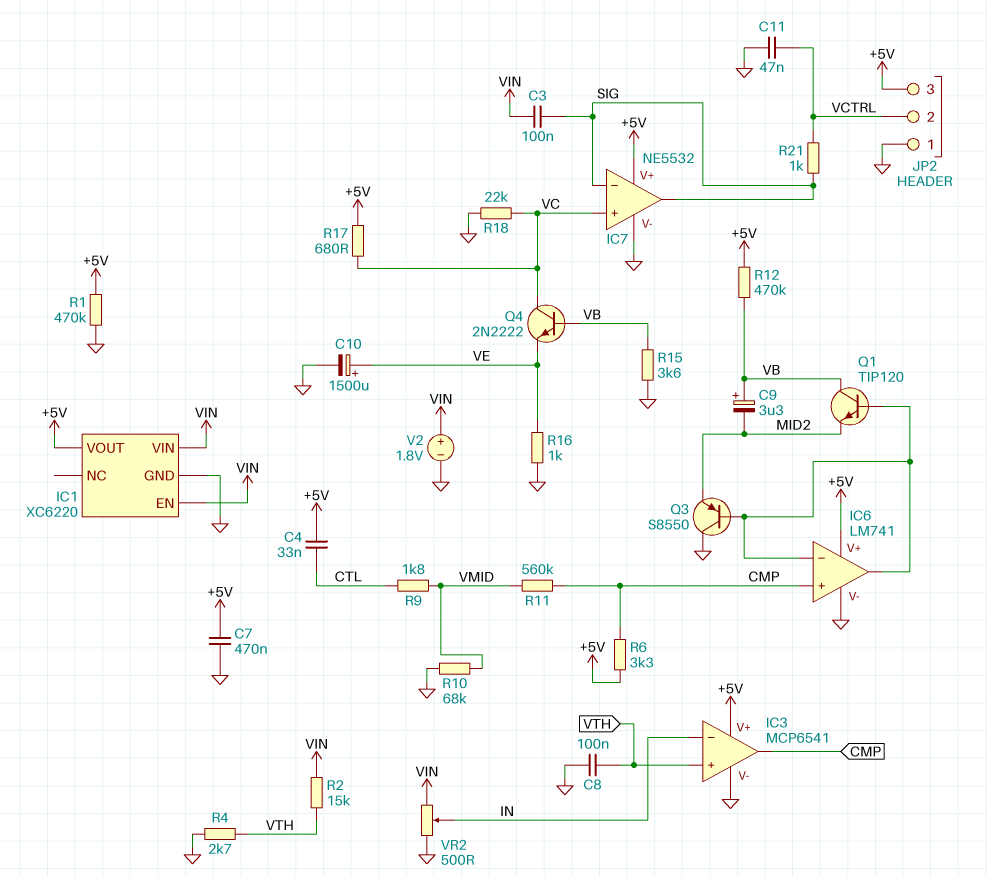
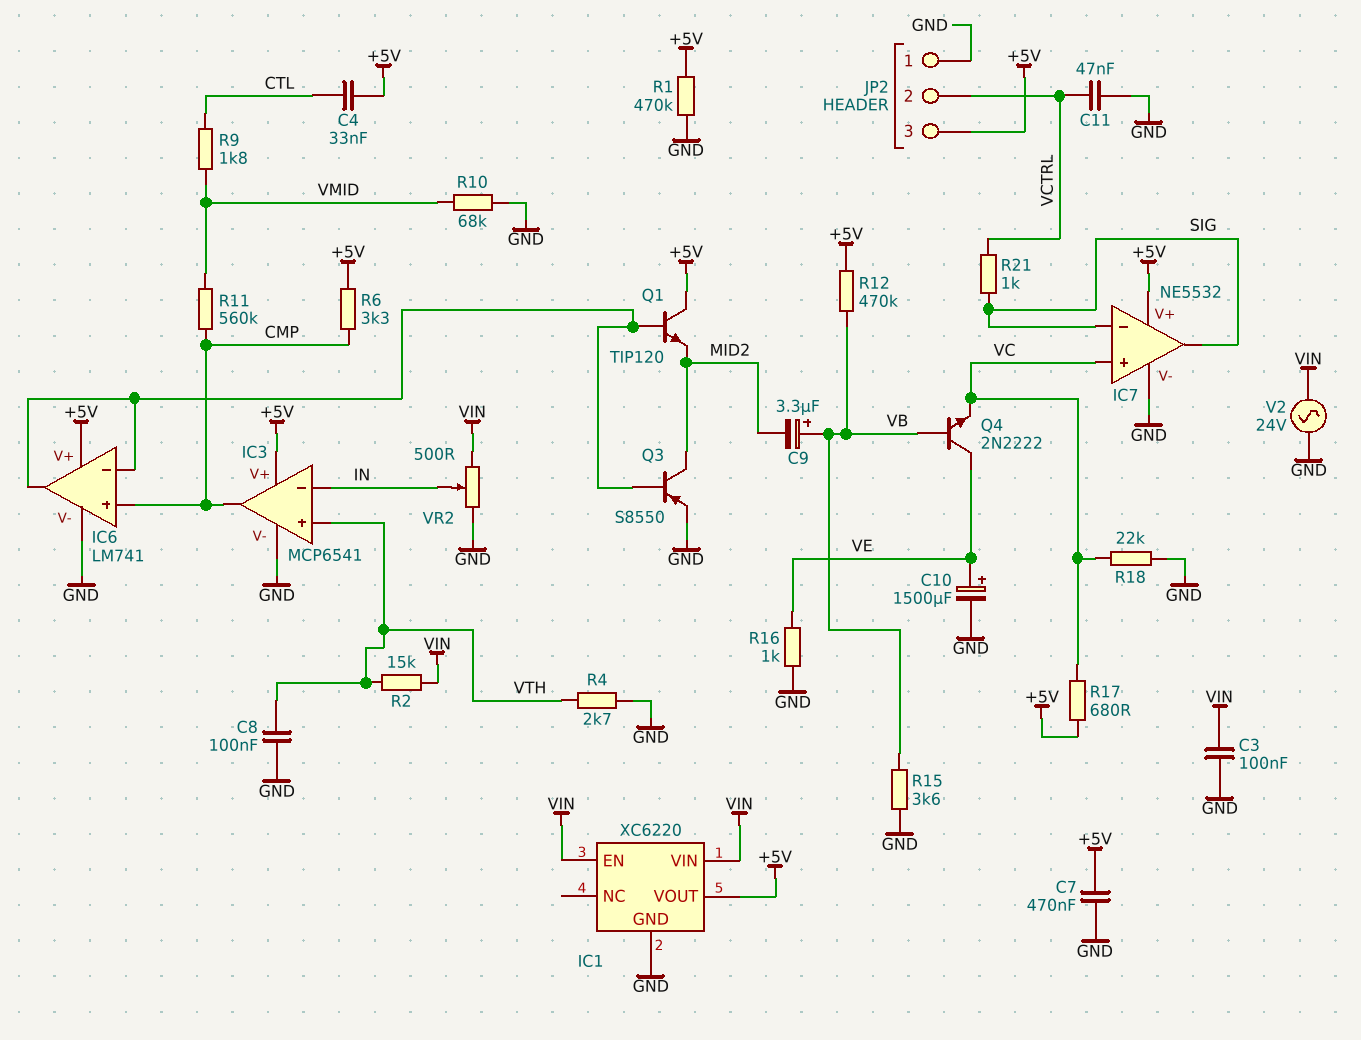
C3: 100nF (SIG, VIN) -> 100nF (GND, VIN)
Q1: NPN TIP120 (B IC6/in-, C VB, E MID2) -> NPN TIP120 (B IC6/in-, C +5V, E MID2)
Q3: PNP S8550 (B IC6/in-, C GND, E MID2) -> PNP S8550 (B IC6/in-, C MID2, E GND)
Q4: NPN 2N2222 (B VB, C VC, E VE) -> NPN 2N2222 (B VB, C VE, E VC)
V2: 1.8V (plus VIN, minus GND) -> AC 24V (GND, VIN)

